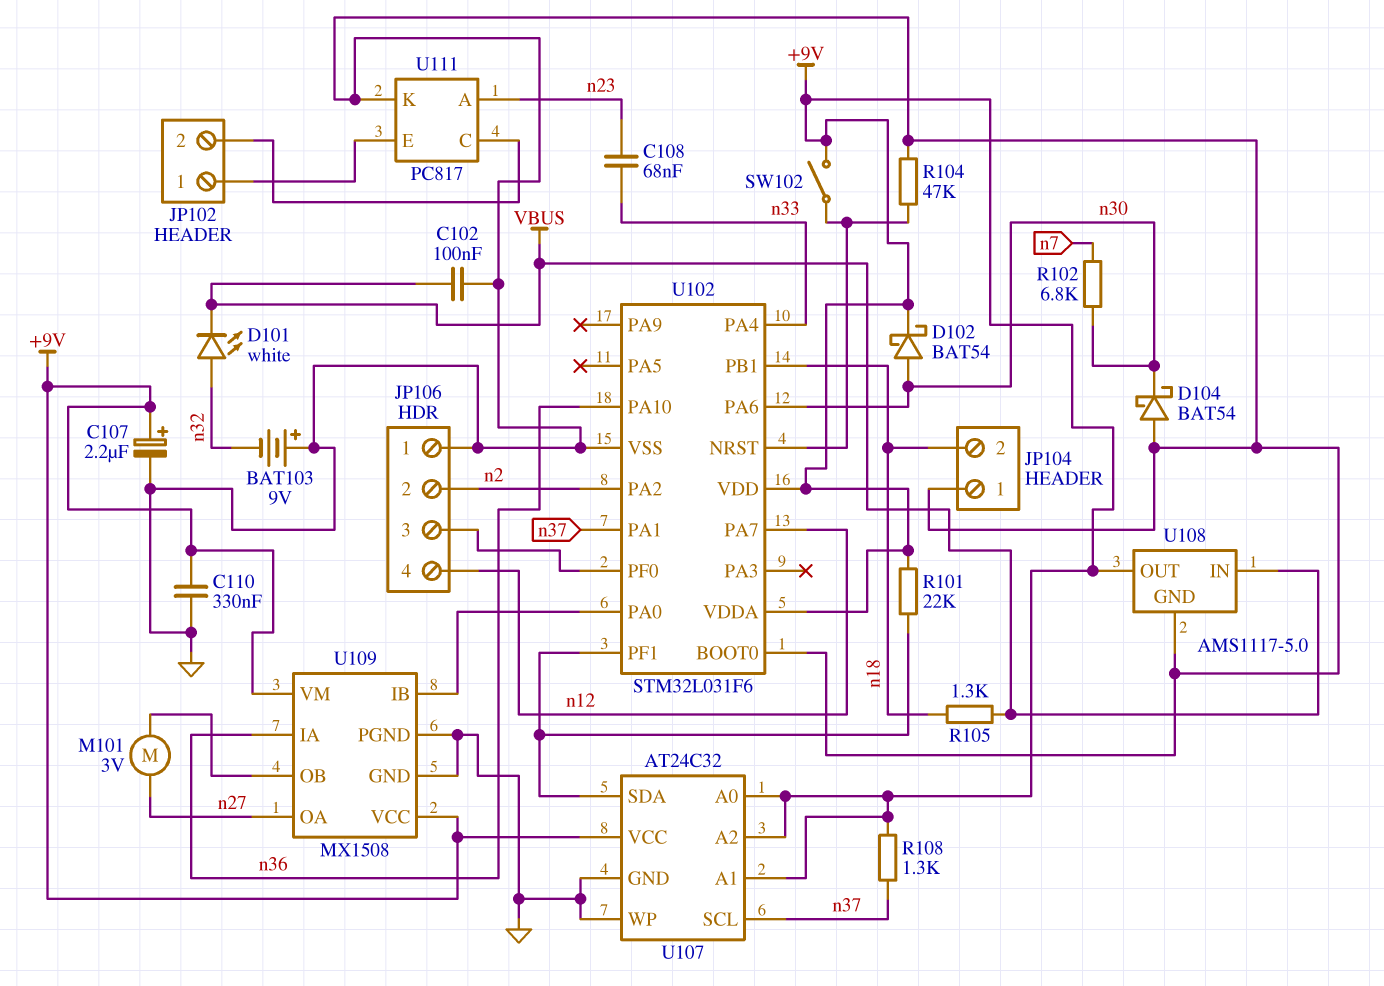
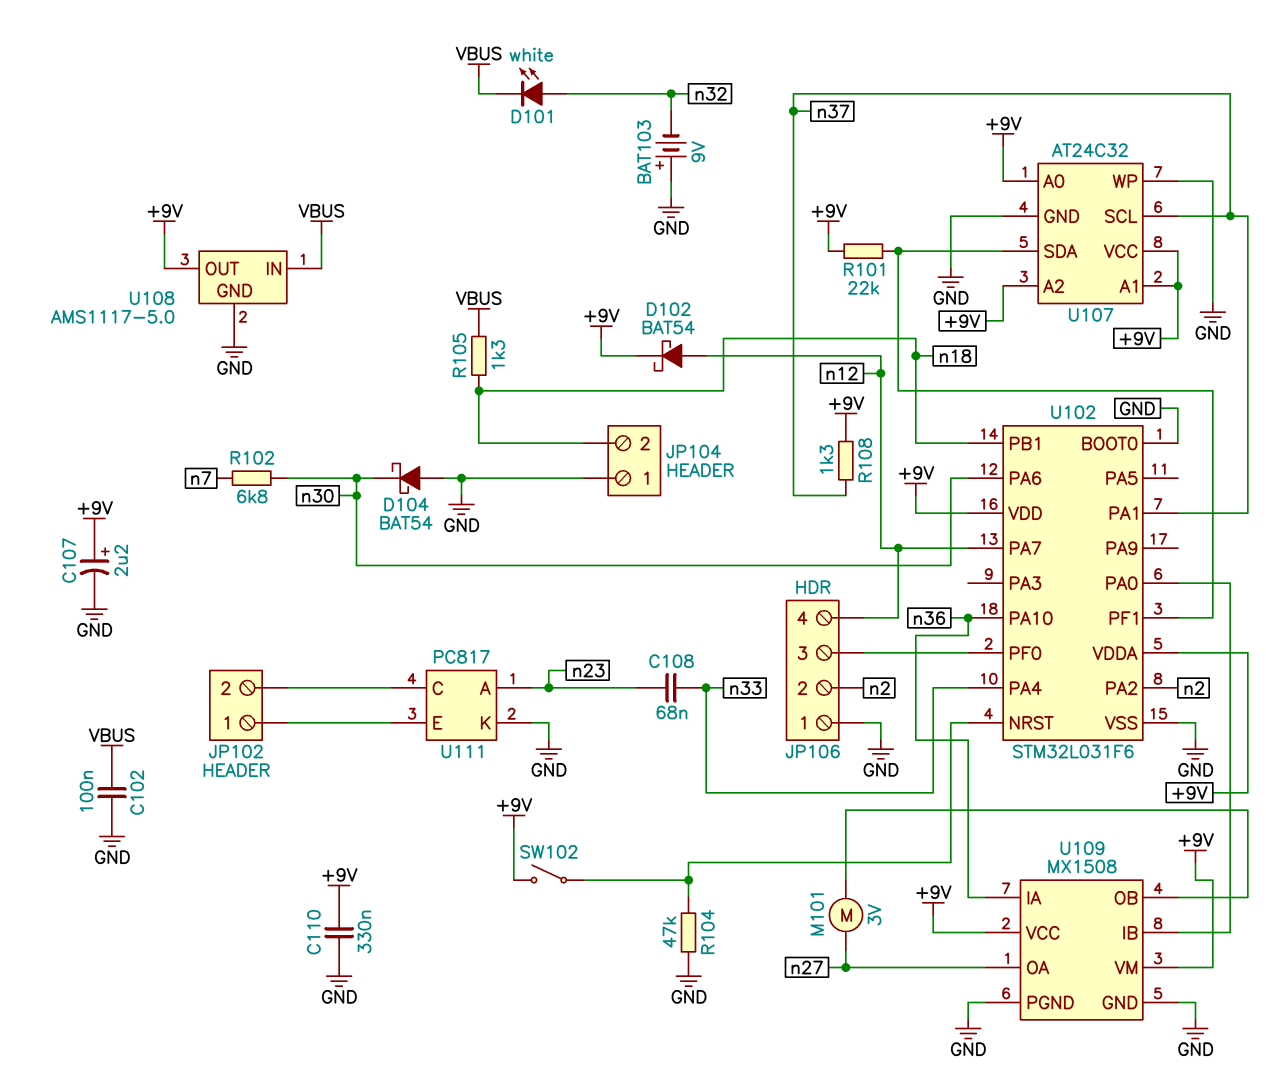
D102: schottky BAT54 (A n30, K +9V) -> schottky BAT54 (A n12, K +9V)

